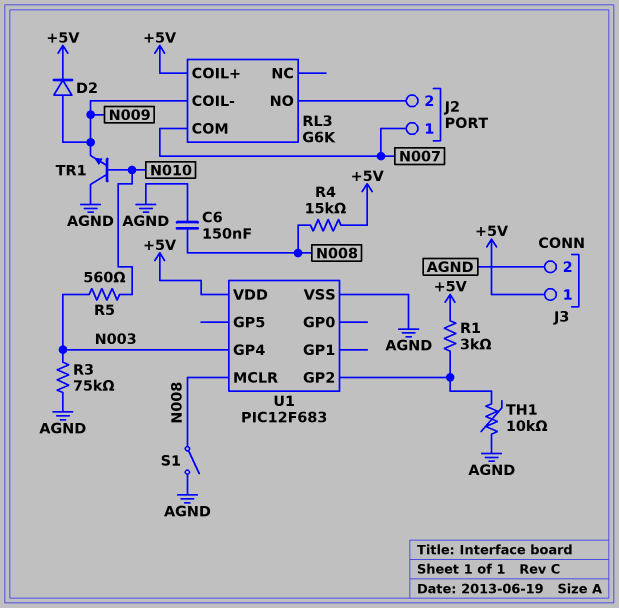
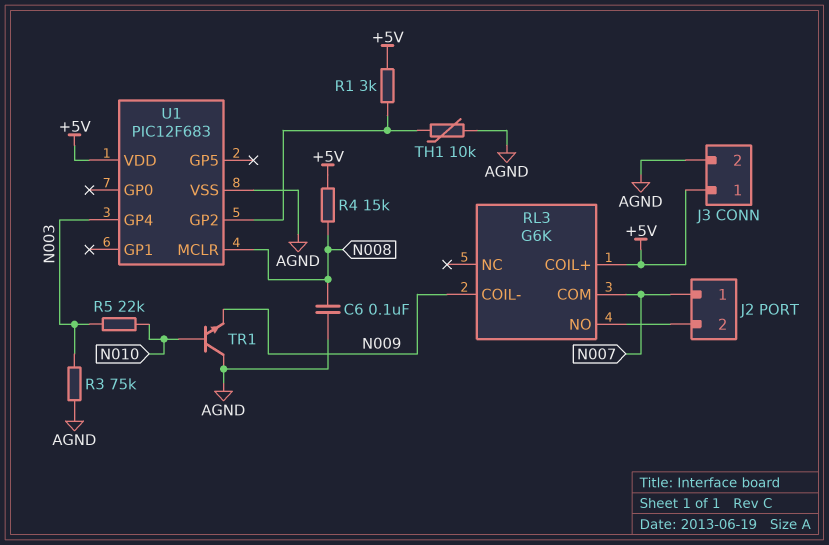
C6: 150nF (AGND, N008) -> 100nF (AGND, N008)
D2: diode (A N009, K +5V) -> none
R5: 560 (N003, N010) -> 22k (N003, N010)
S1: switch (AGND, N008) -> none

